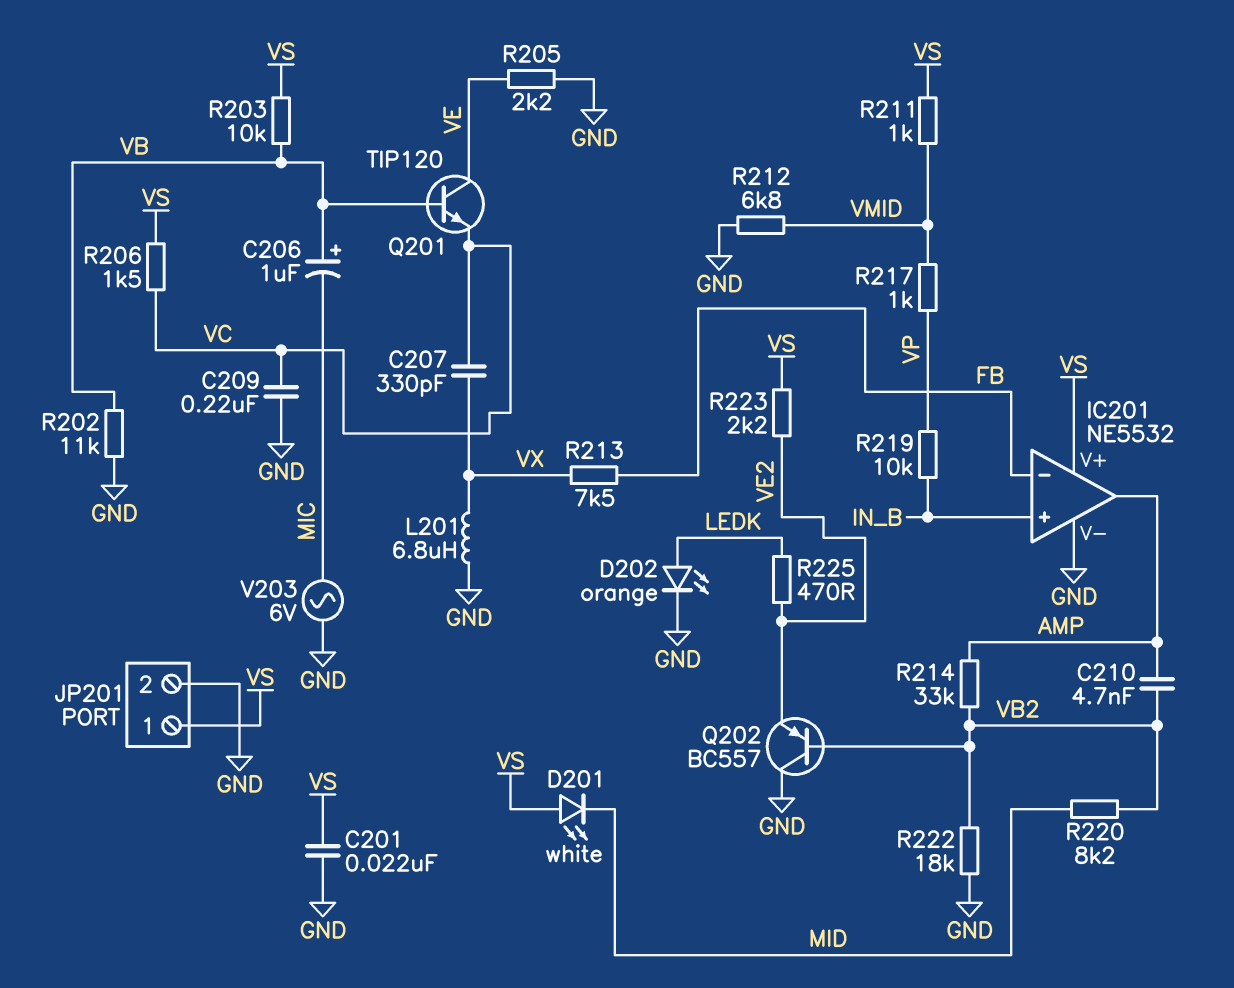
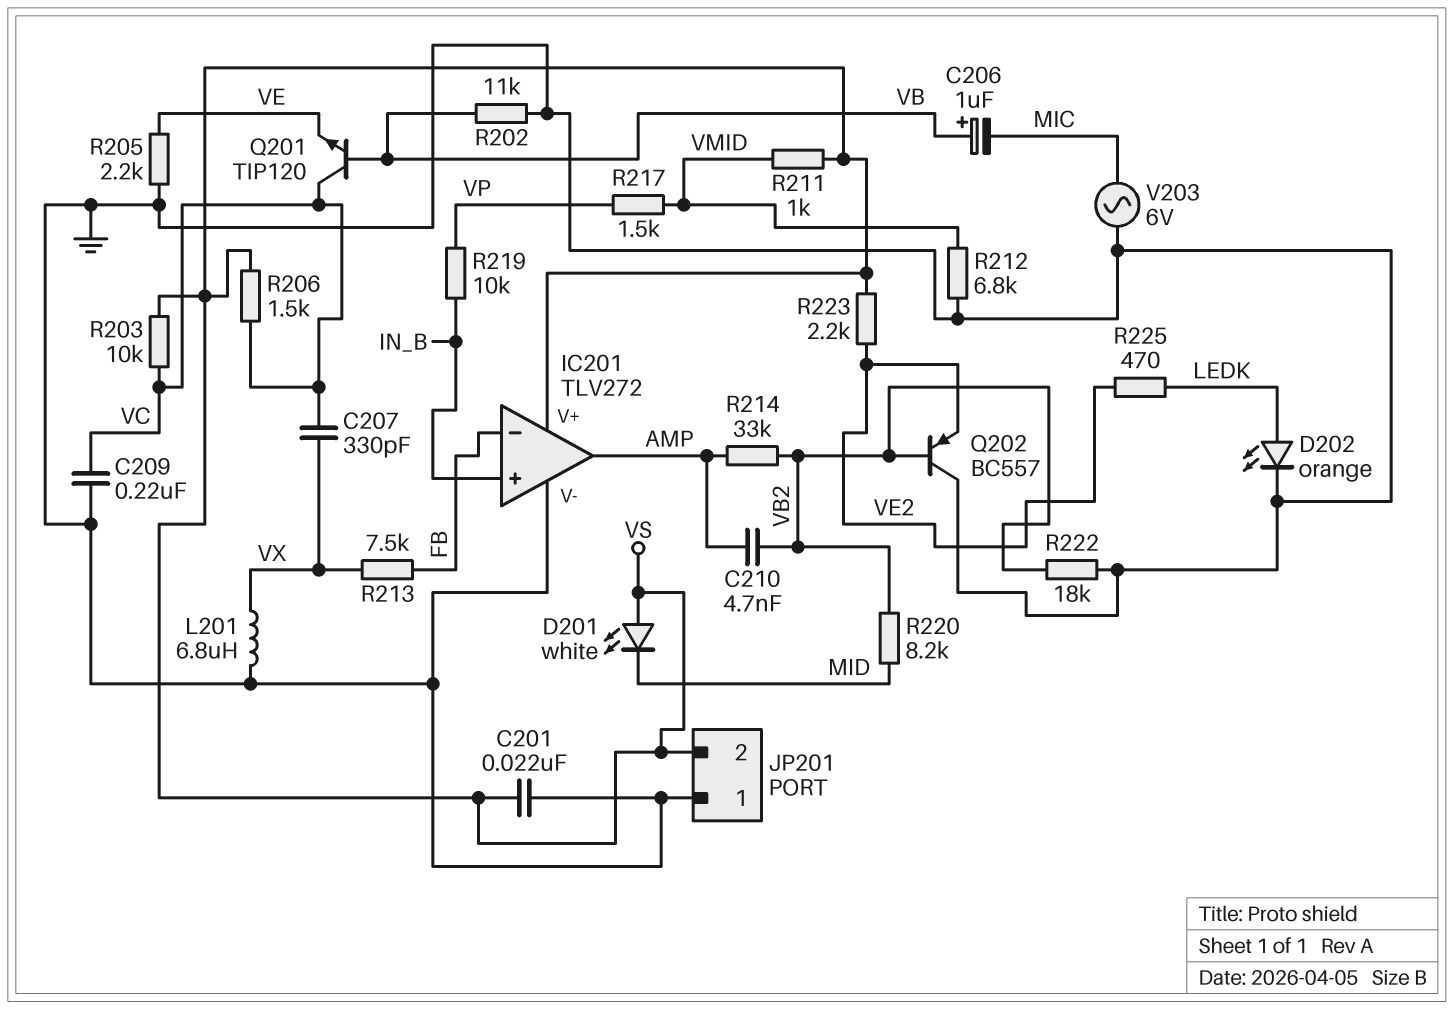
IC201: NE5532 -> TLV272
JP201 pin 1: VS -> GND
JP201 pin 2: GND -> VS
Q201: NPN TIP120 (B VB, C VE, E VC) -> NPN TIP120 (B VB, C VC, E VE)
R203: 10k (VB, VS) -> 10k (VC, VS)
R217: 1k (VMID, VP) -> 1.5k (VMID, VP)

